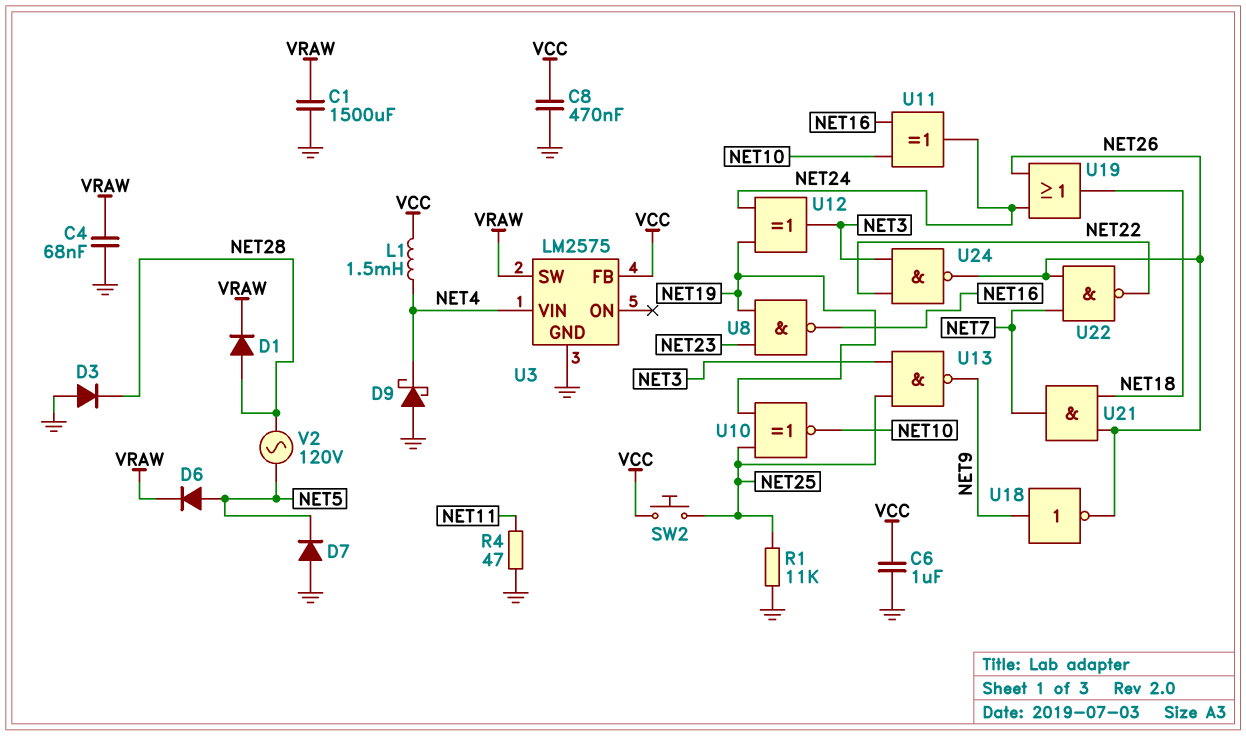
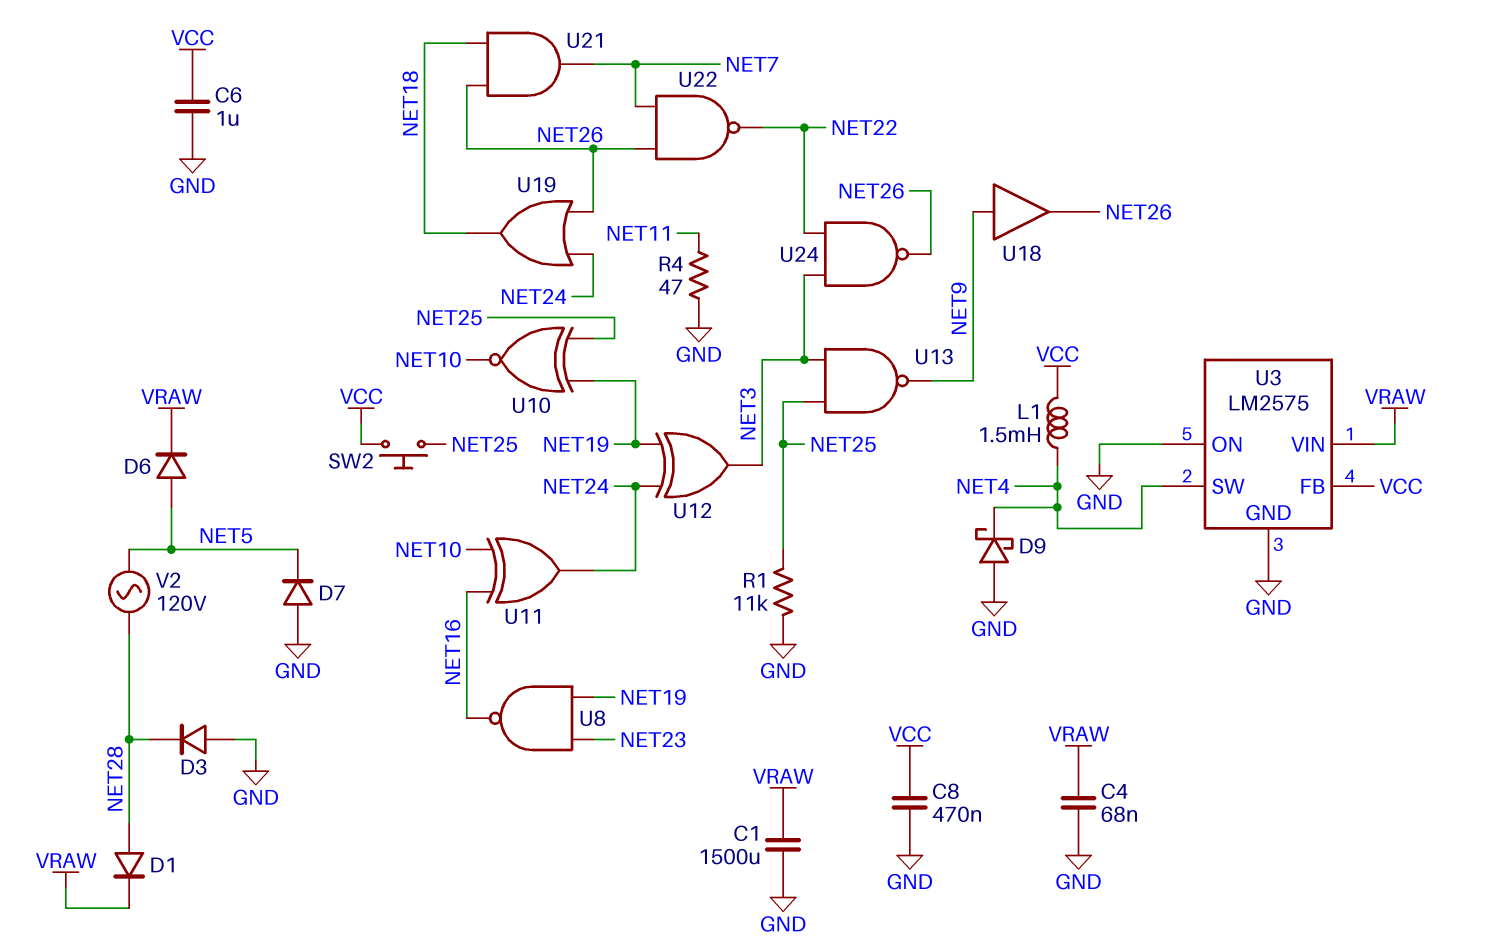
U3 pin ON: none -> GND
U3 pin SW: VRAW -> NET4
U3 pin VIN: NET4 -> VRAW
U18: NOT (in NET9, out NET26) -> buffer (in NET9, out NET26)

